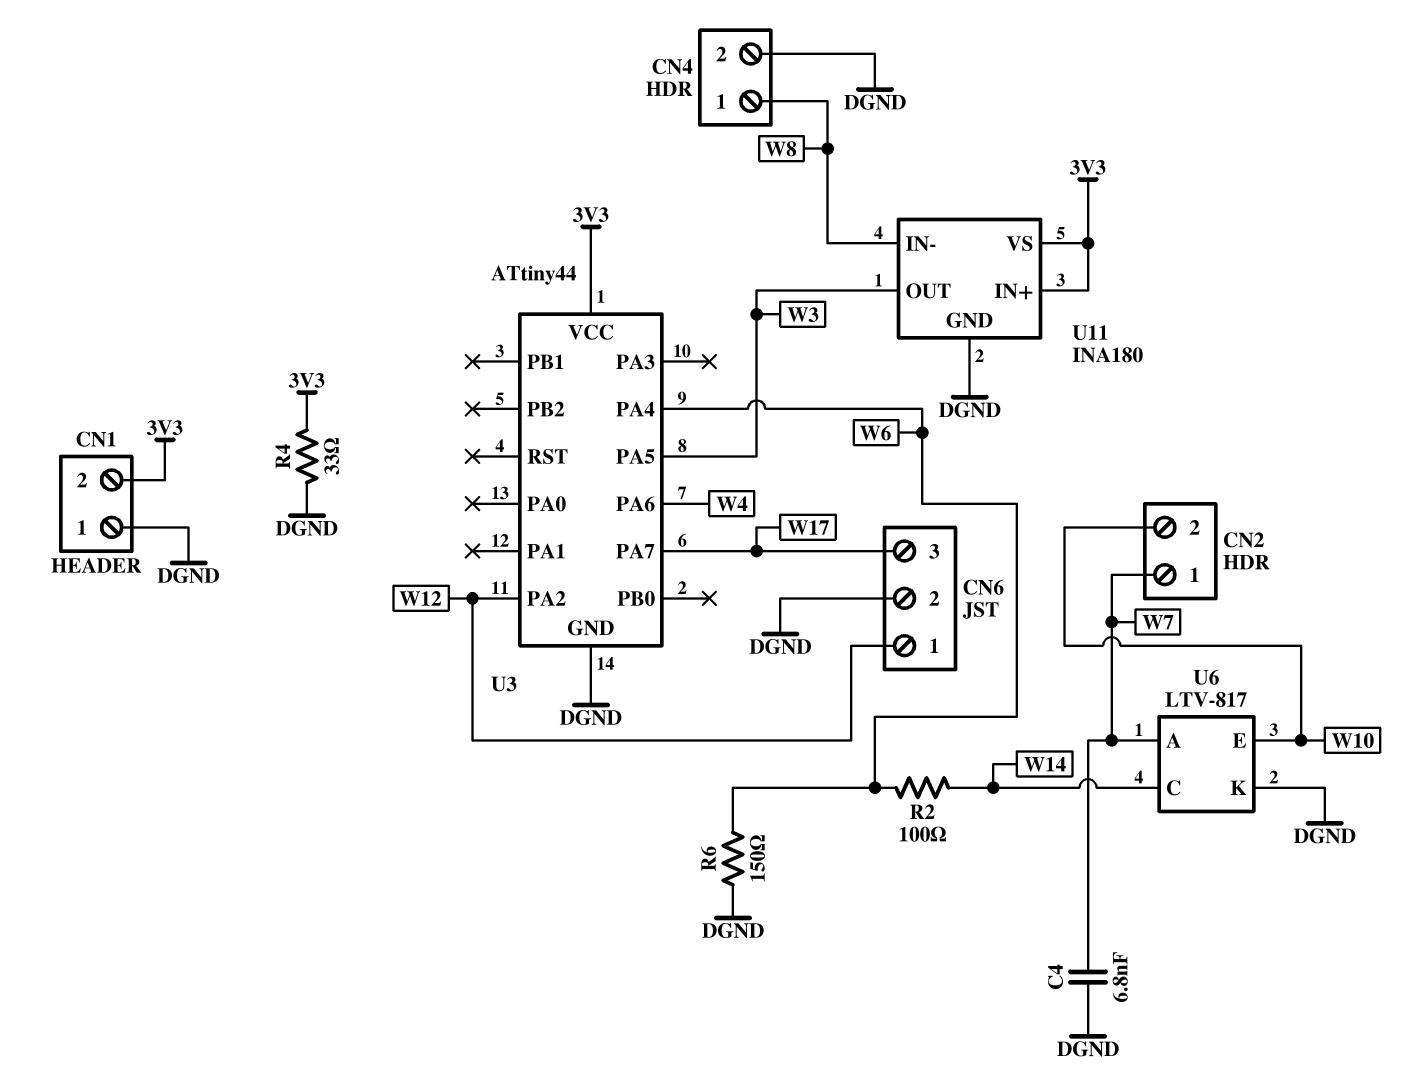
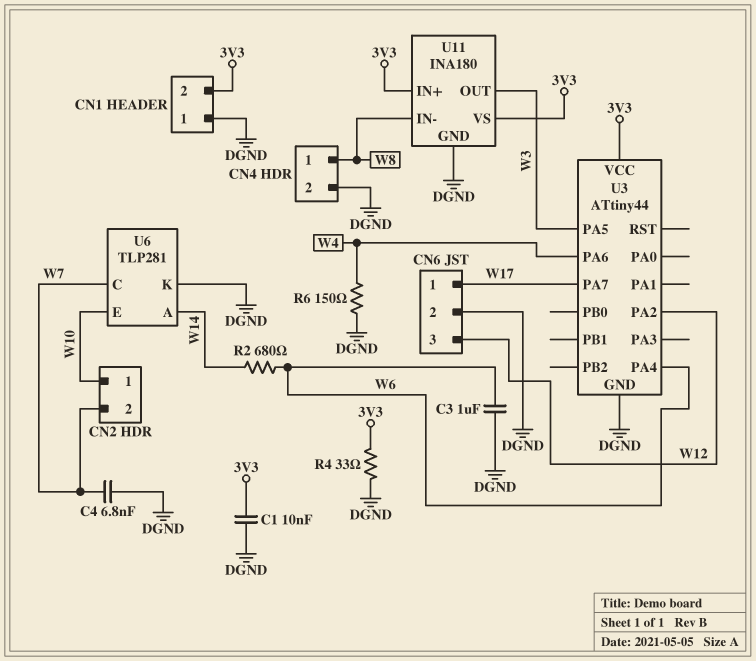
C1: none -> 10nF (3V3, DGND)
C3: none -> 1uF (DGND, W6)
CN2 pin 1: W7 -> W10
CN2 pin 2: W10 -> W7
CN6 pin 1: W12 -> W17
CN6 pin 3: W17 -> W12
R2: 100 (W6, W14) -> 680 (W6, W14)
R6: 150 (DGND, W6) -> 150 (DGND, W4)
U6: LTV-817 -> TLP281
U6 pin A: W7 -> W14
U6 pin C: W14 -> W7

